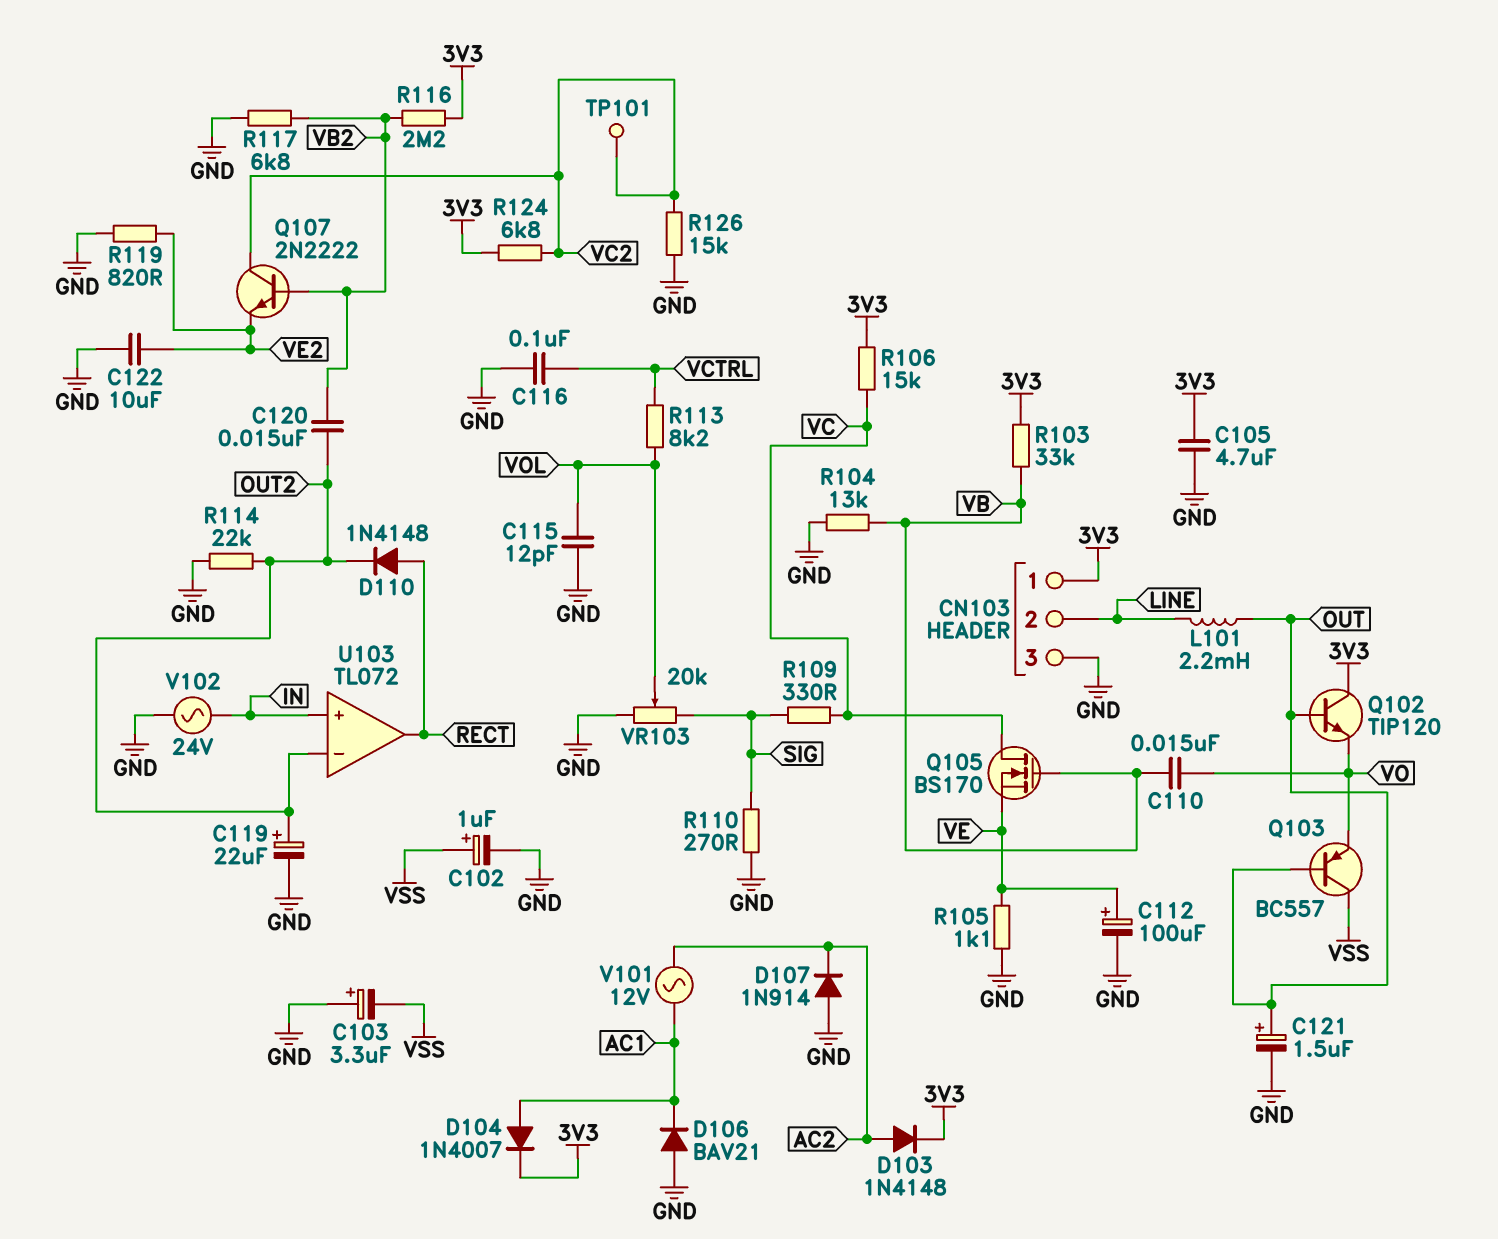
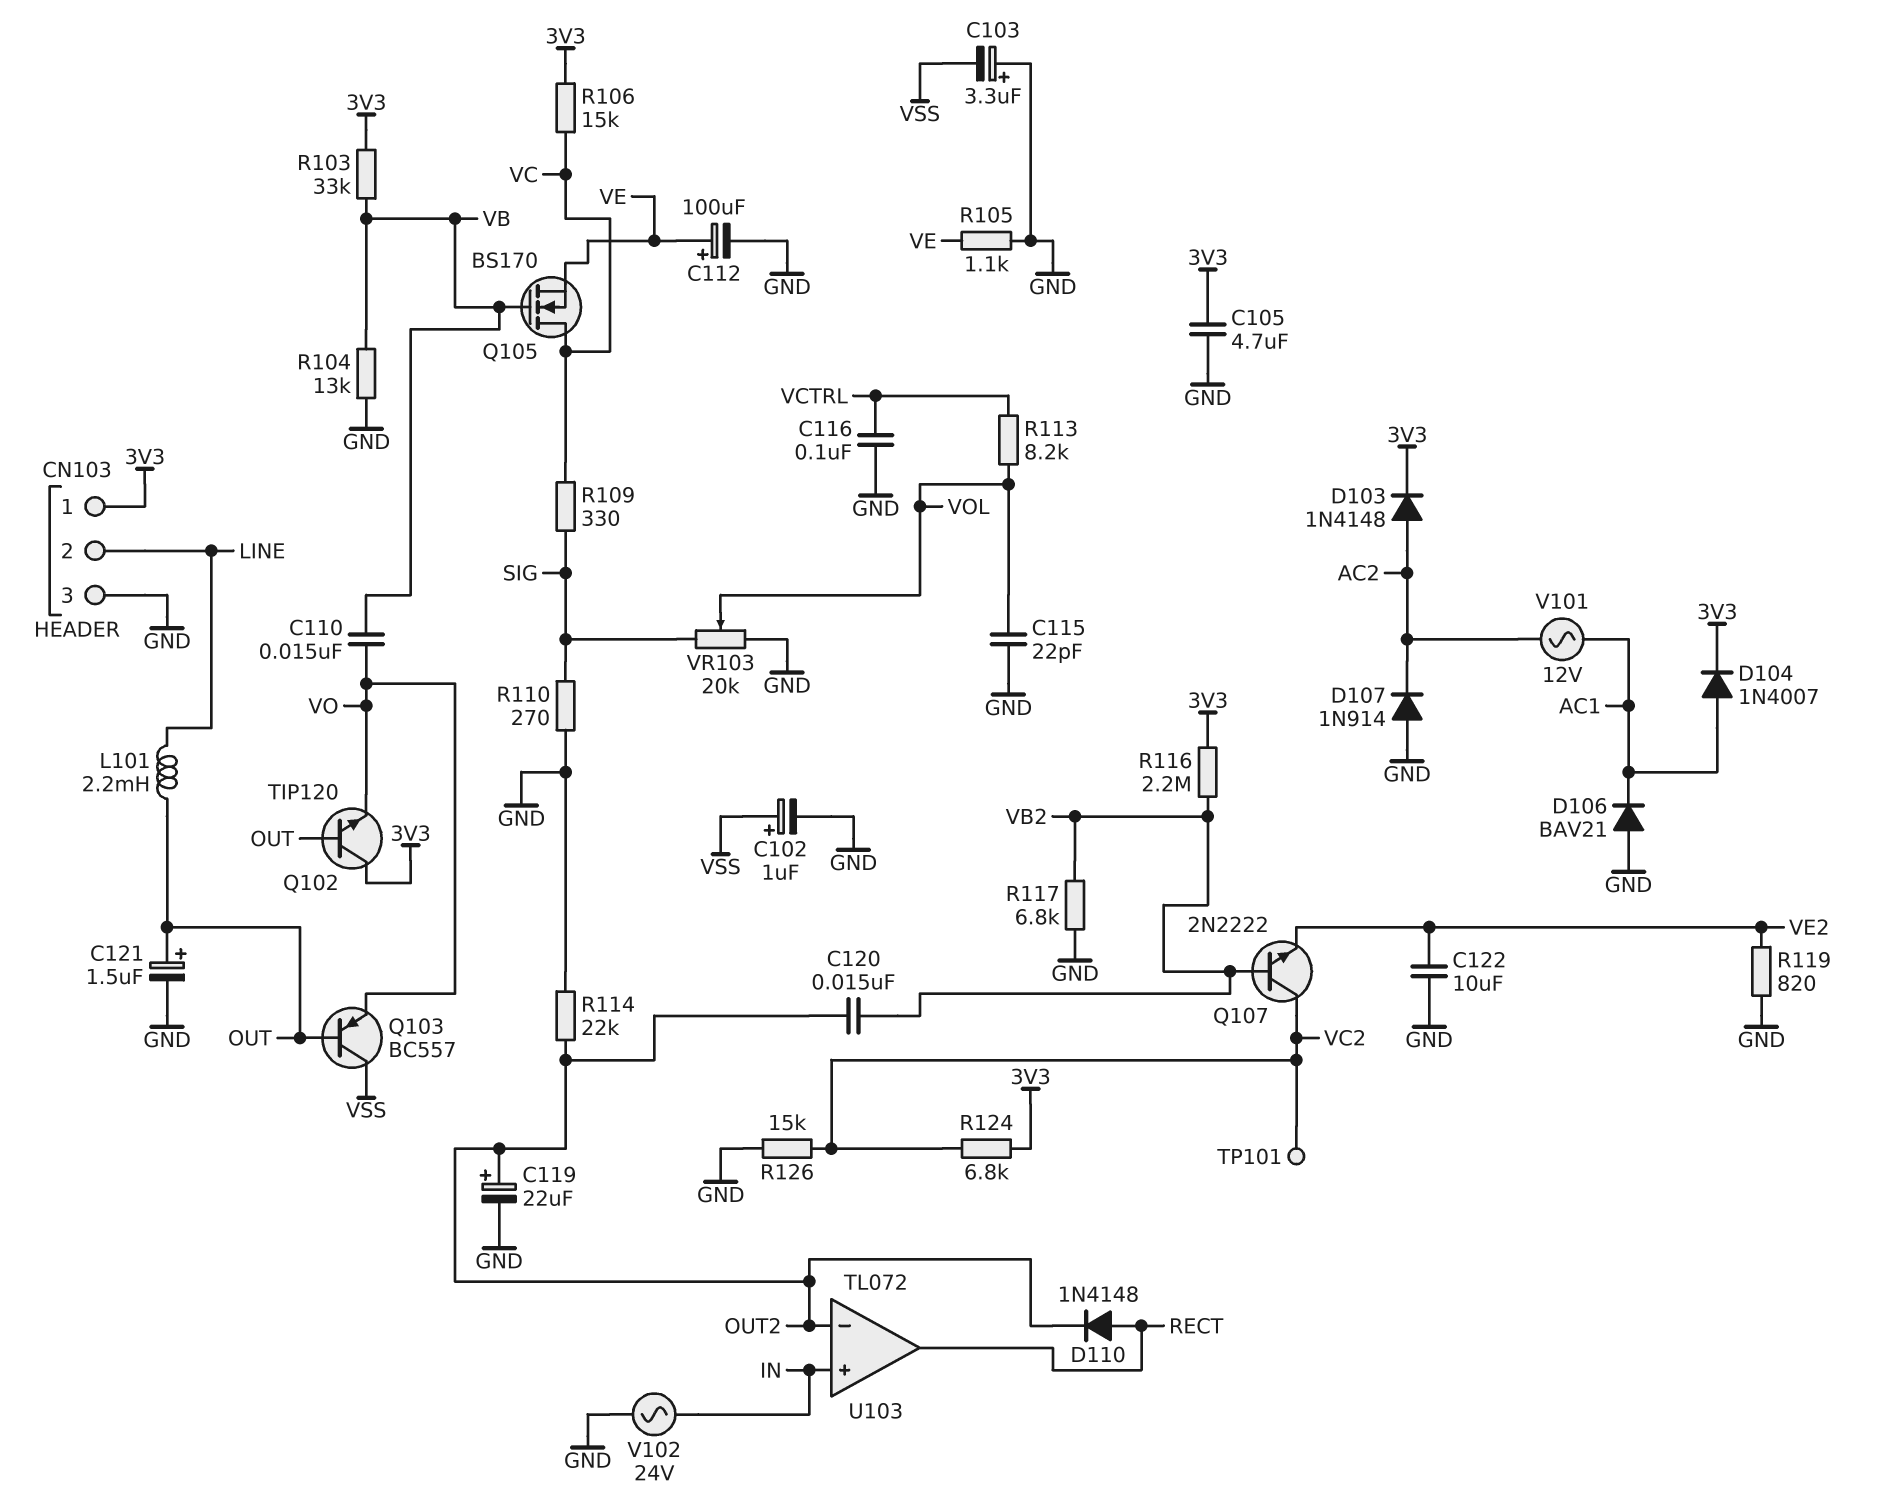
C115: 12pF (GND, VOL) -> 22pF (GND, VOL)

